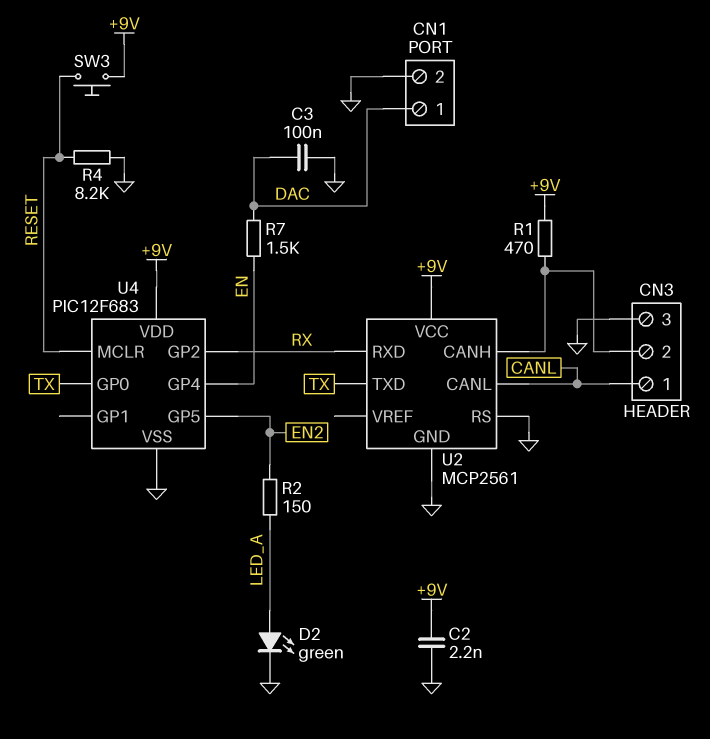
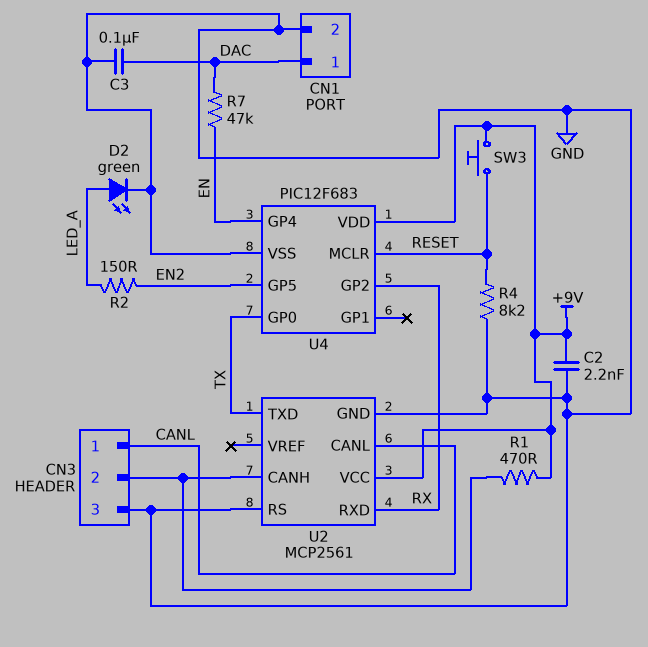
R7: 1.5k (DAC, EN) -> 47k (DAC, EN)

